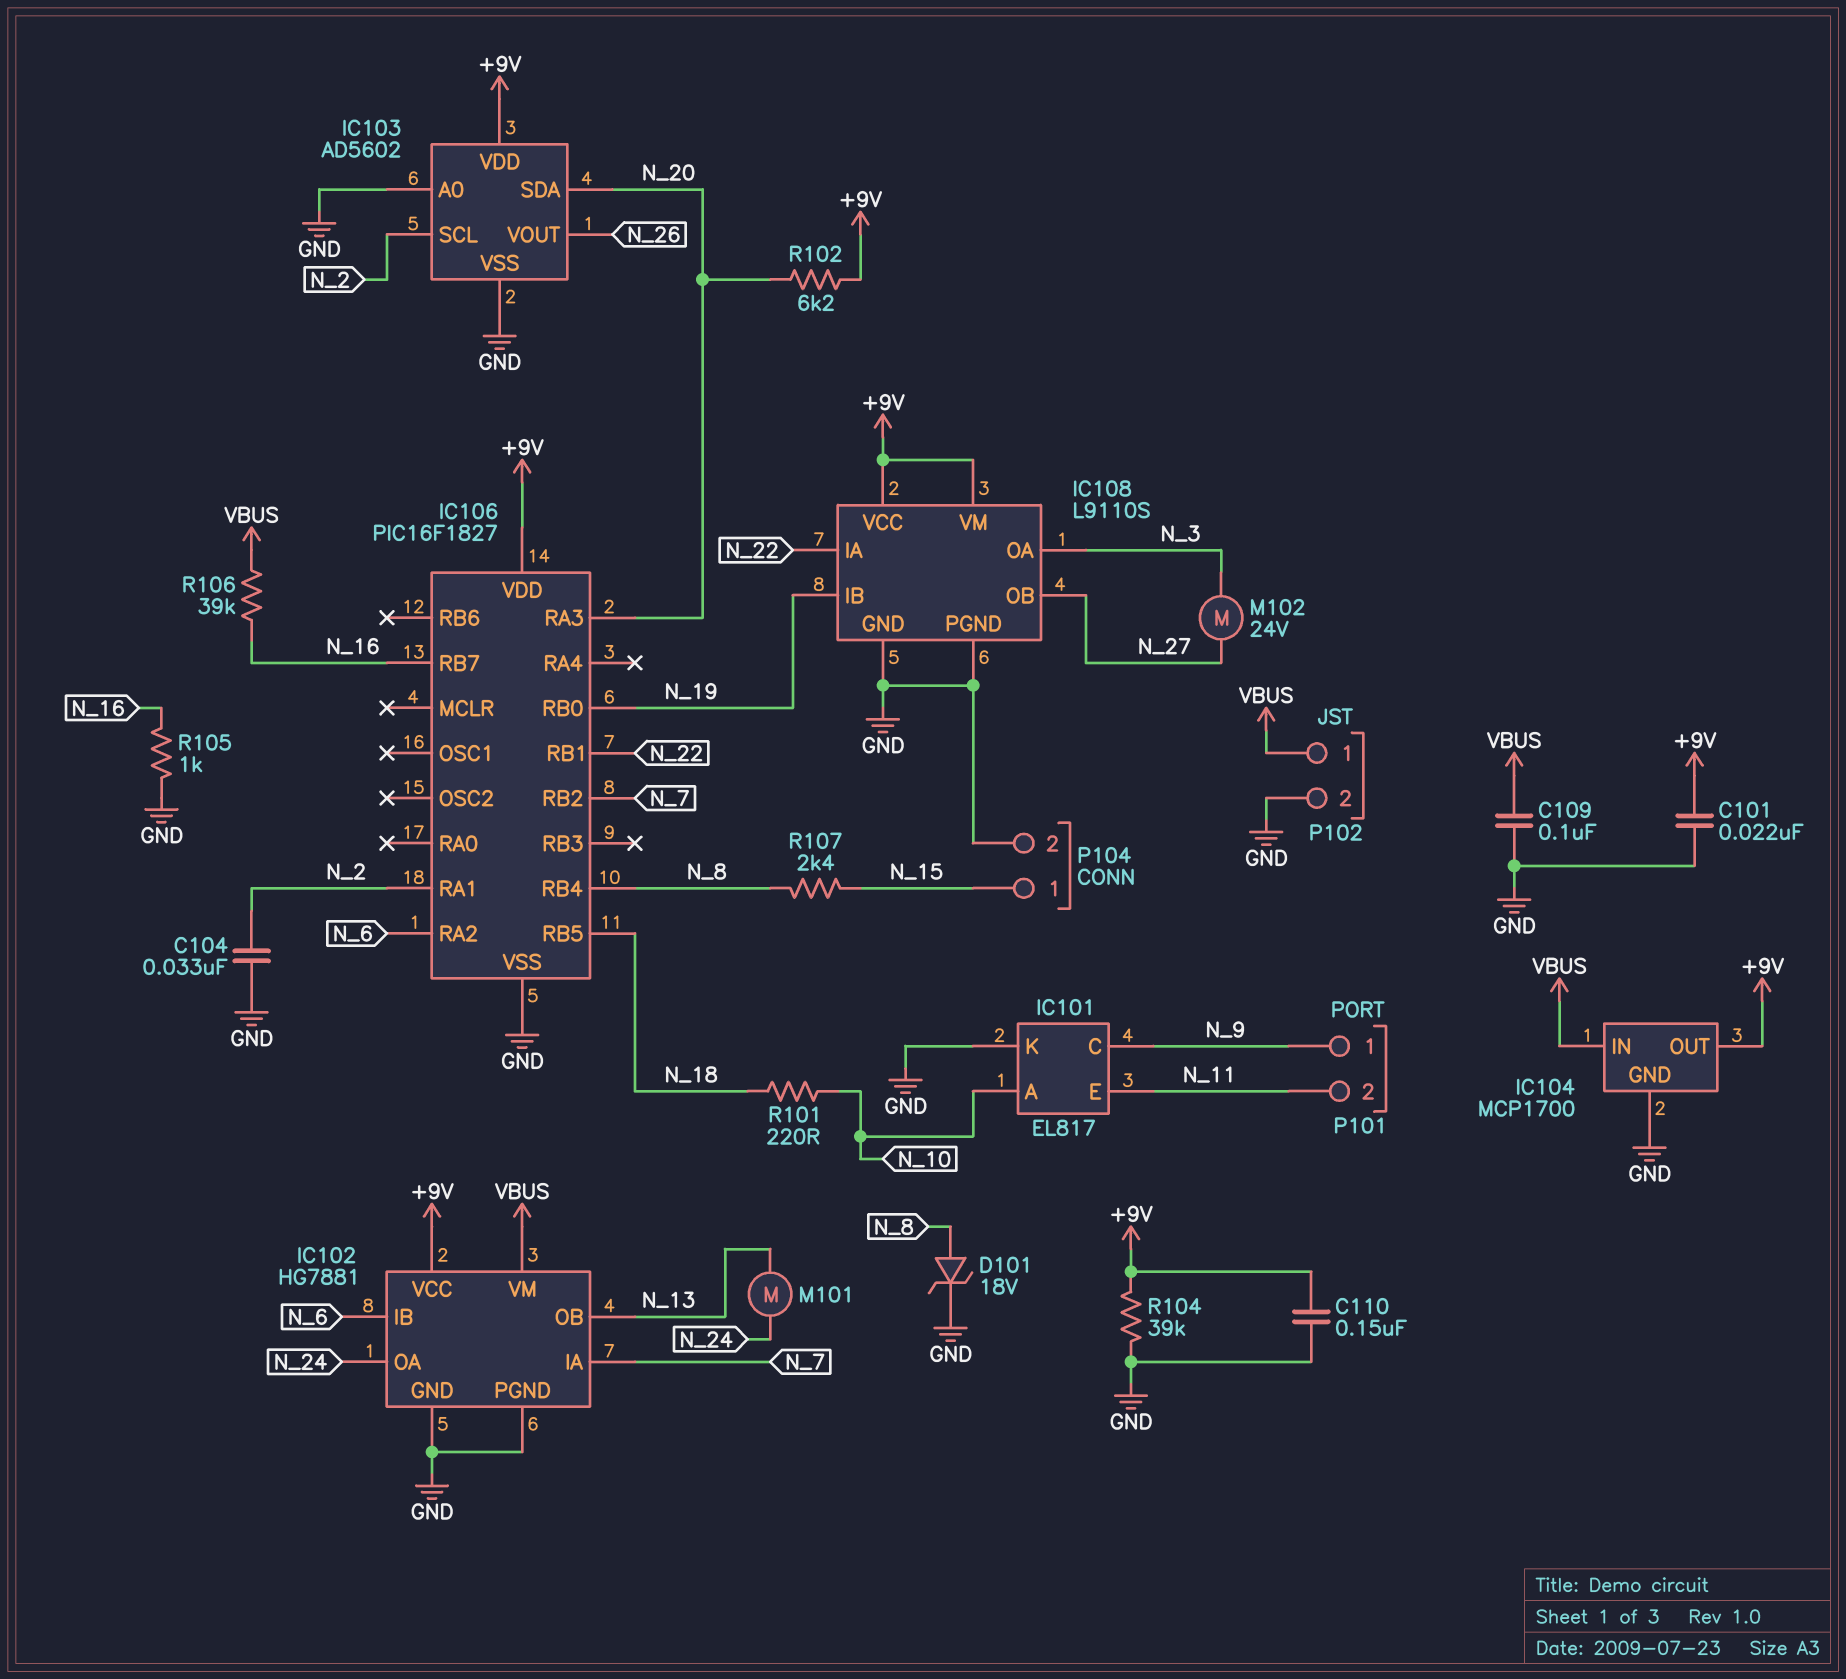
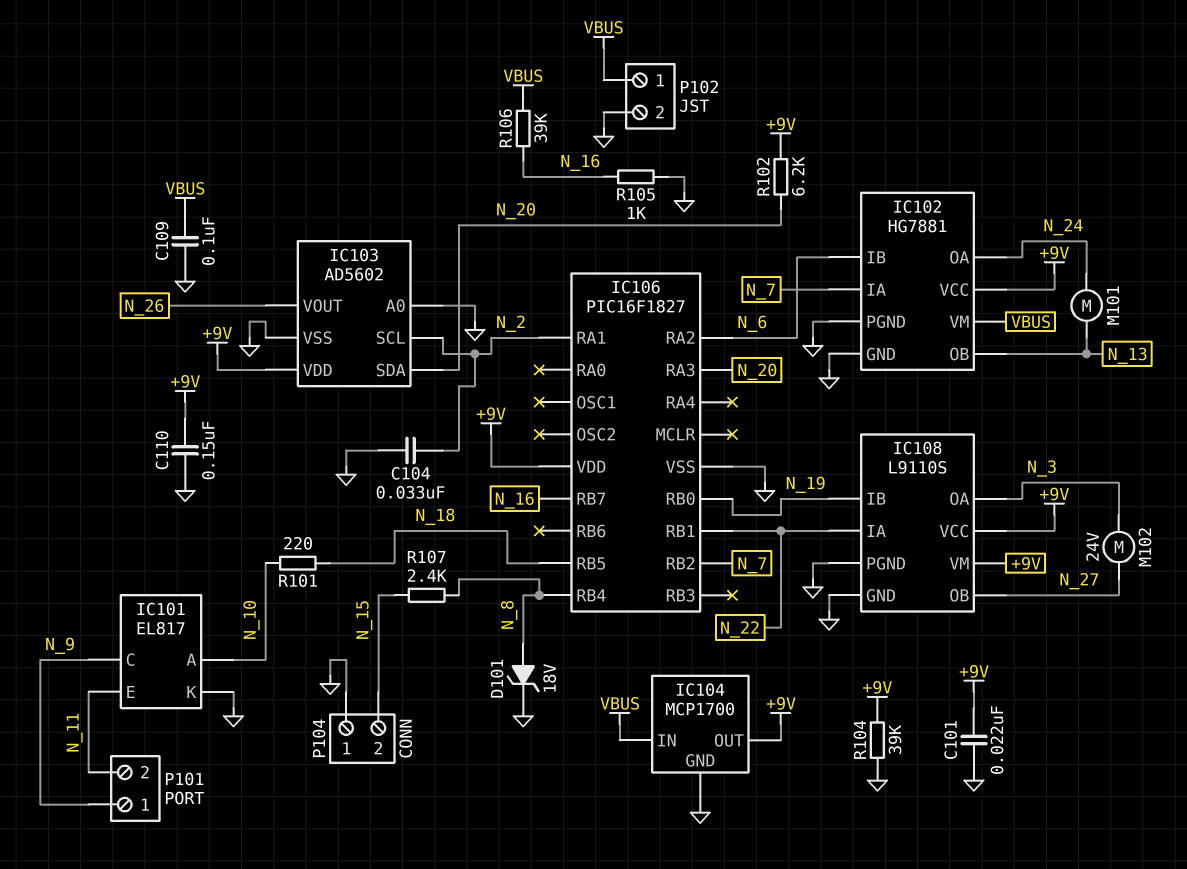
P104 pin 1: N_15 -> GND
P104 pin 2: GND -> N_15

